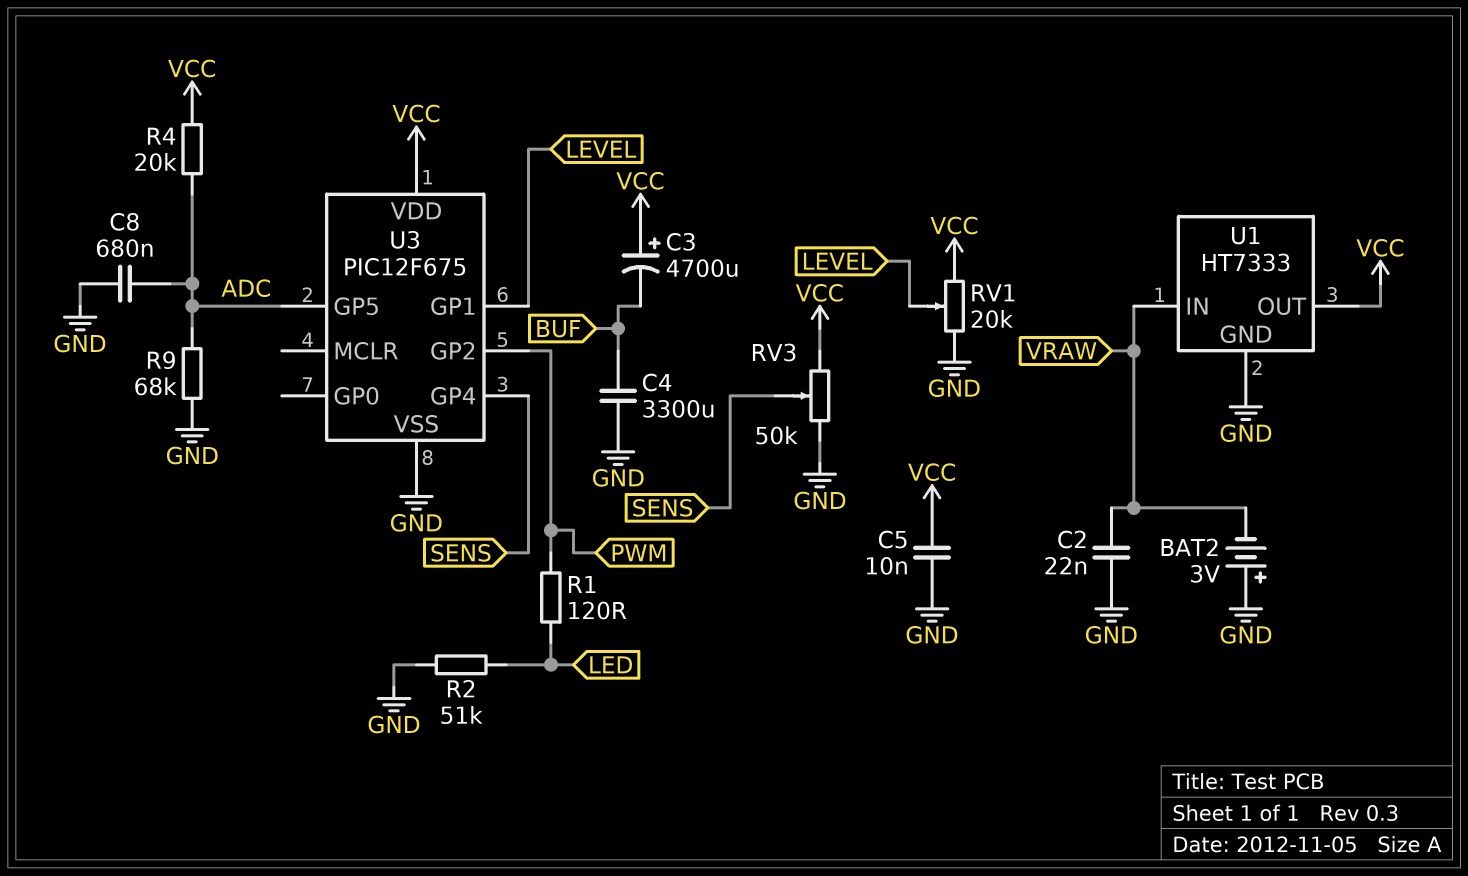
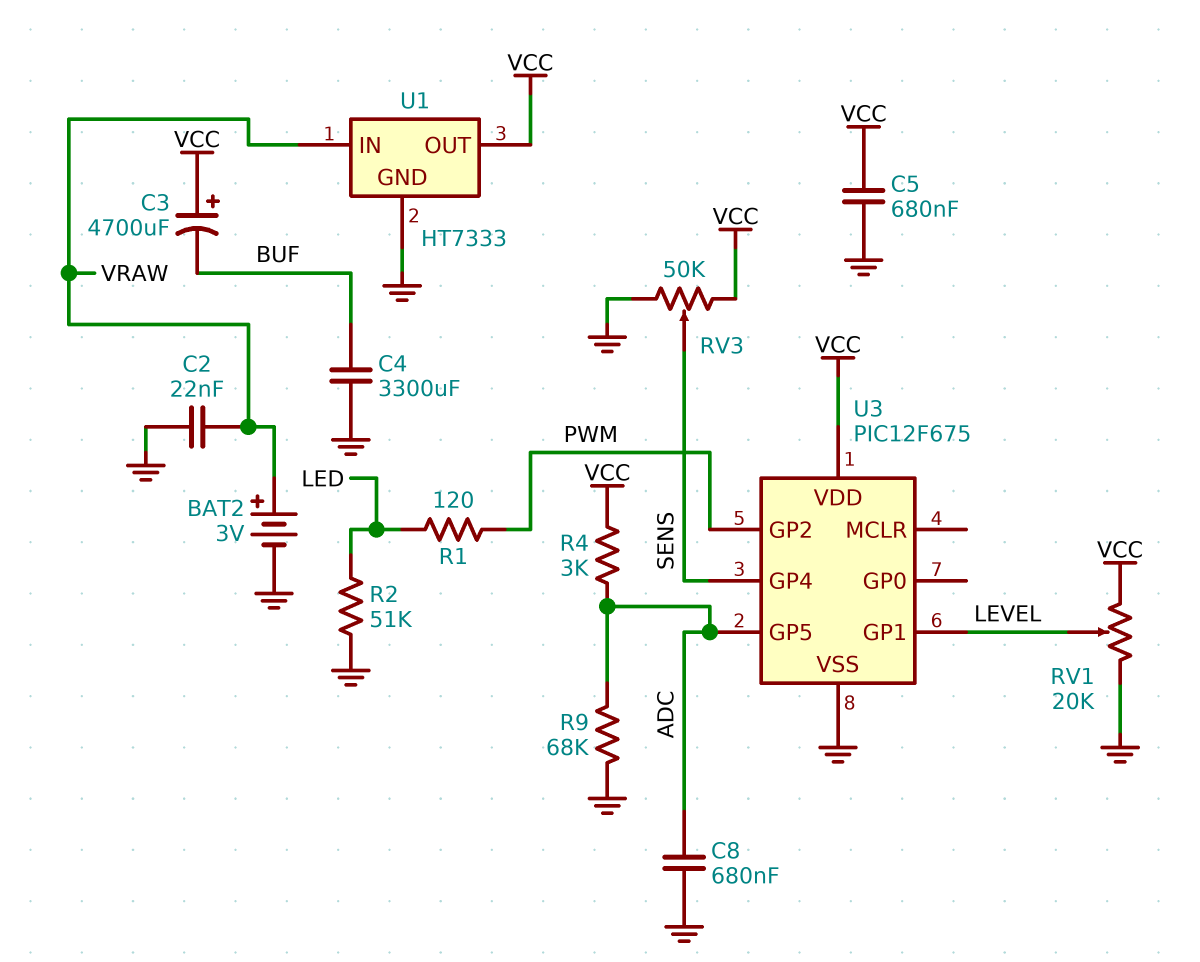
BAT2: 3V (plus GND, minus VRAW) -> 3V (plus VRAW, minus GND)
C5: 10nF (GND, VCC) -> 680nF (GND, VCC)
R4: 20k (ADC, VCC) -> 3k (ADC, VCC)

